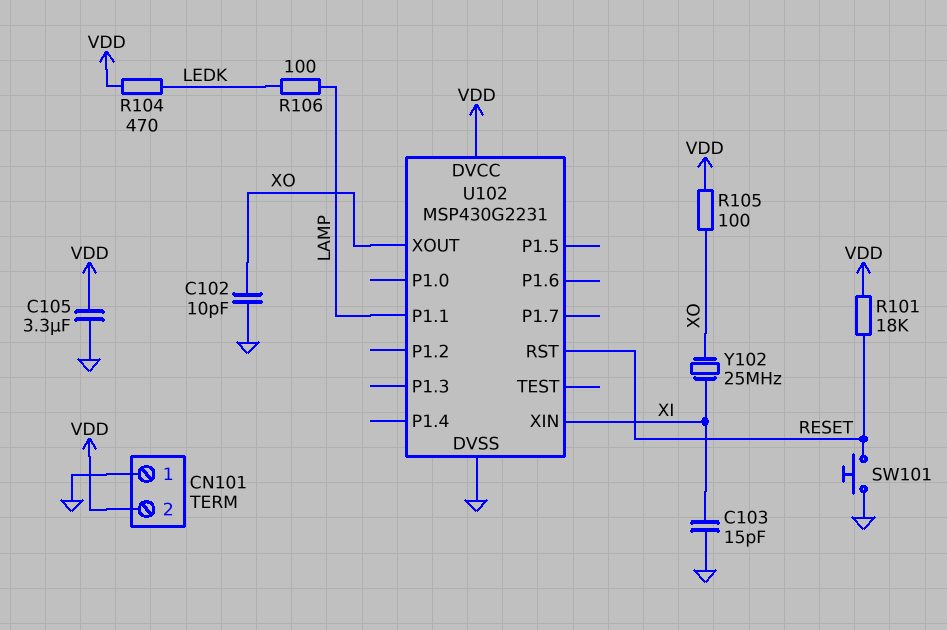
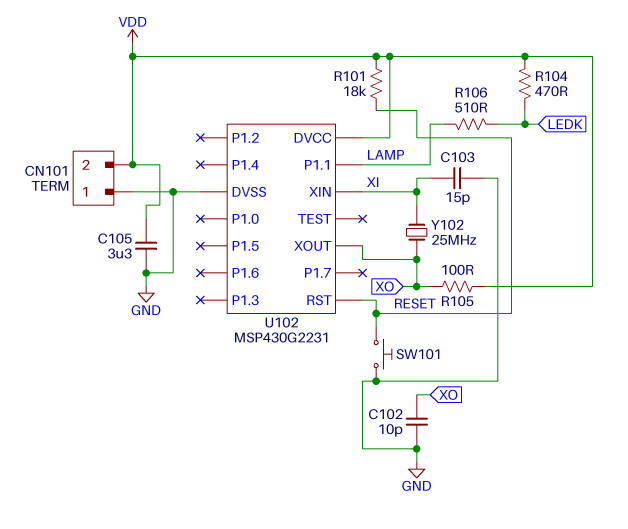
R106: 100 (LAMP, LEDK) -> 510 (LAMP, LEDK)

